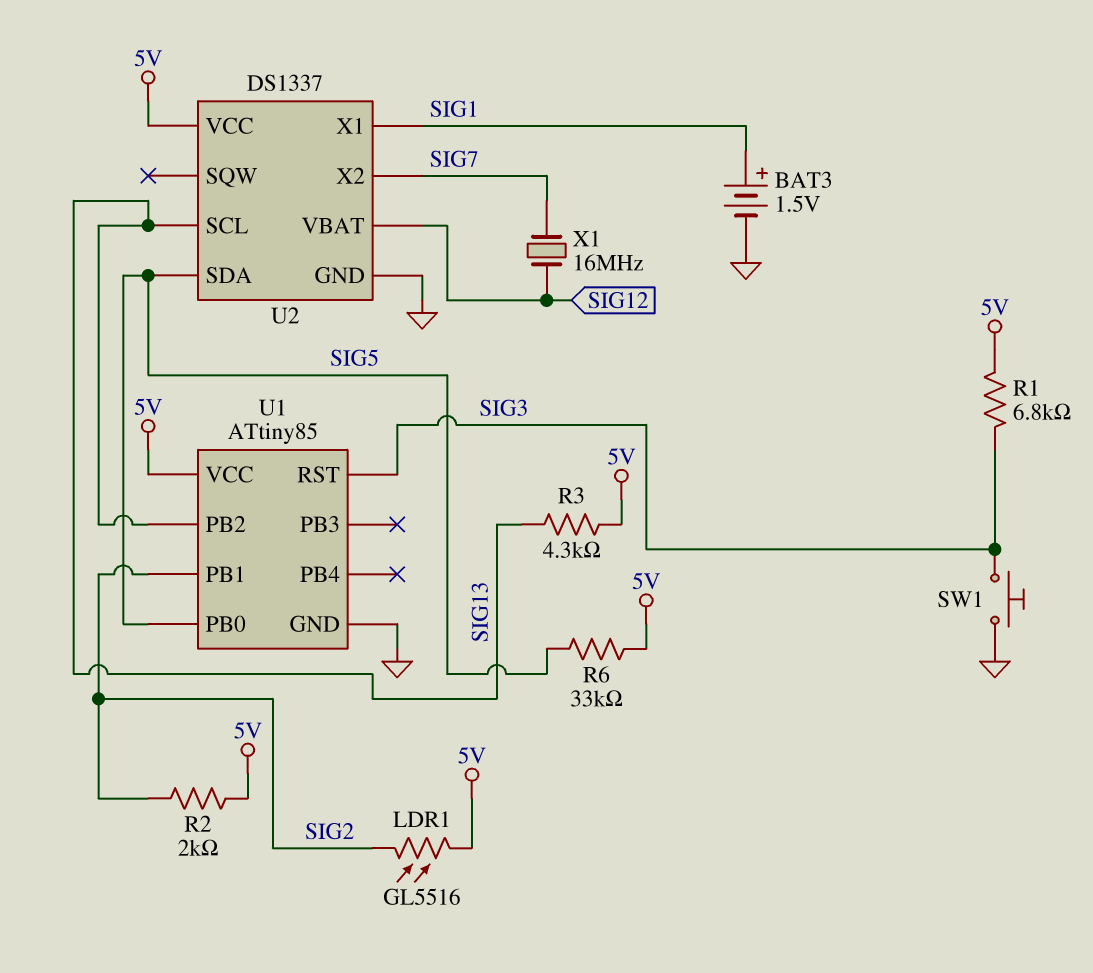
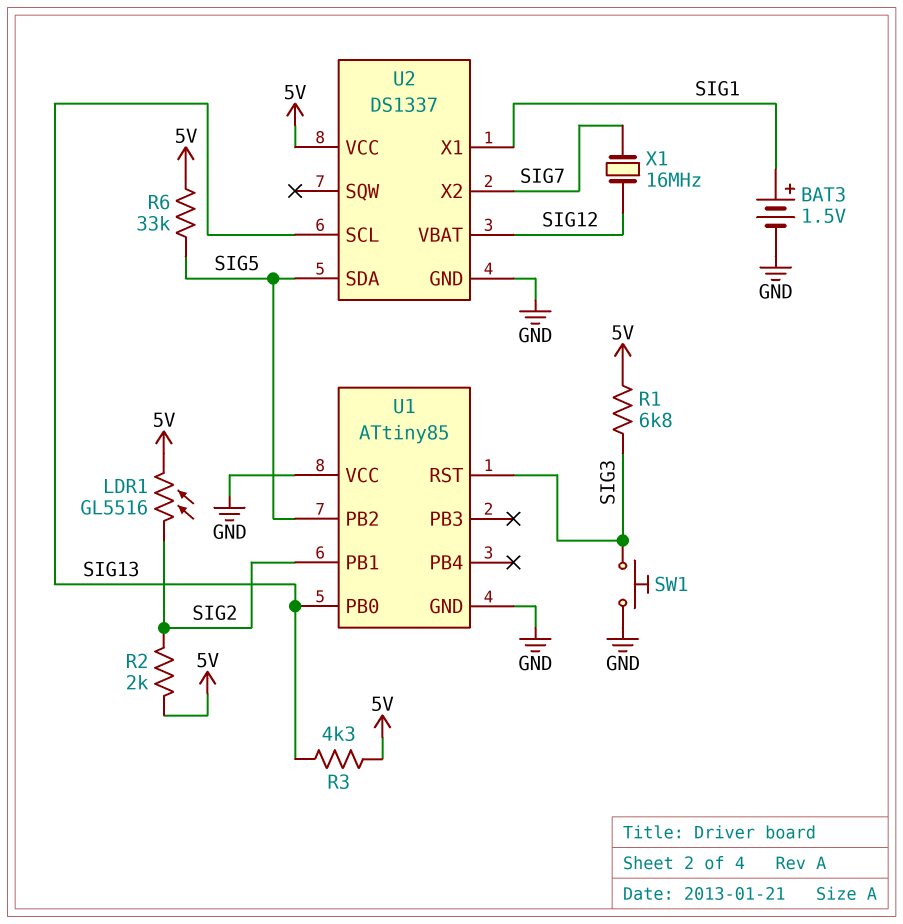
U1 pin PB0: SIG5 -> SIG13
U1 pin PB2: SIG13 -> SIG5
U1 pin VCC: 5V -> GND

